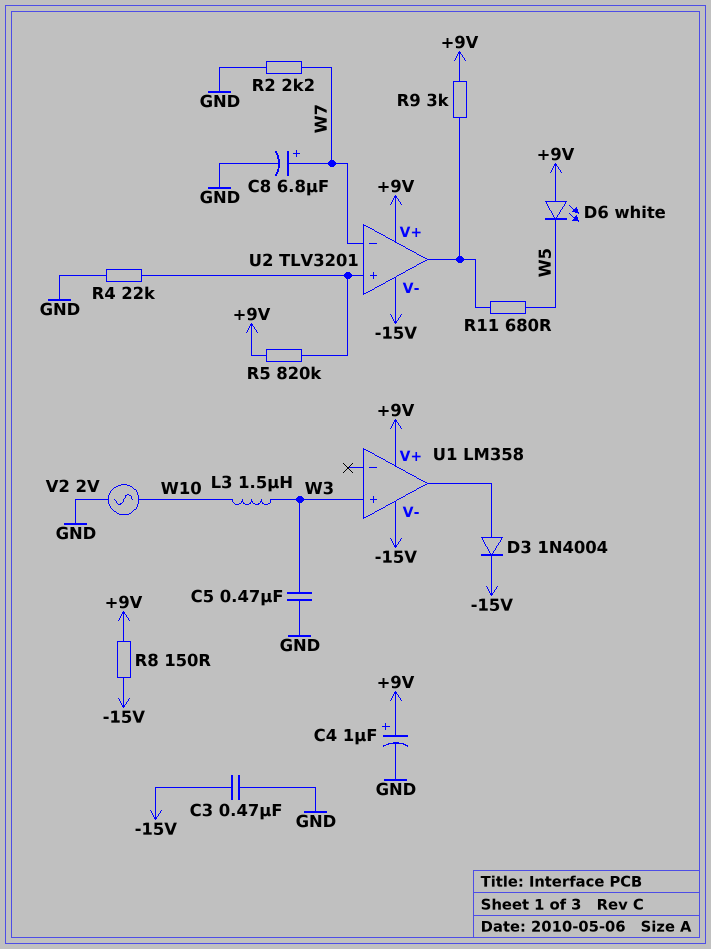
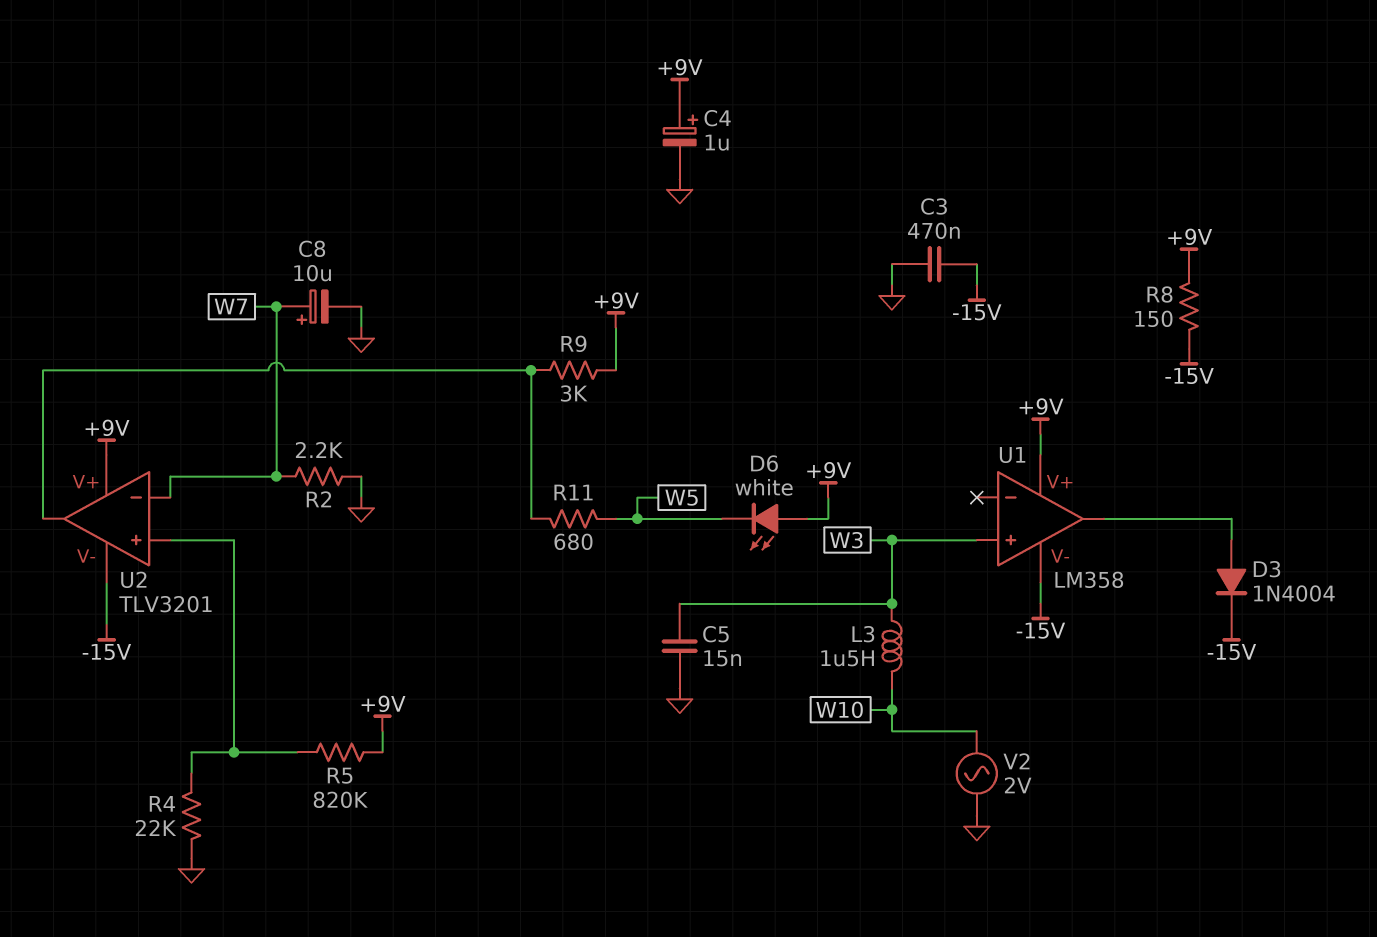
C5: 470nF (GND, W3) -> 15nF (GND, W3)
C8: 6.8uF (plus W7, minus GND) -> 10uF (plus W7, minus GND)

